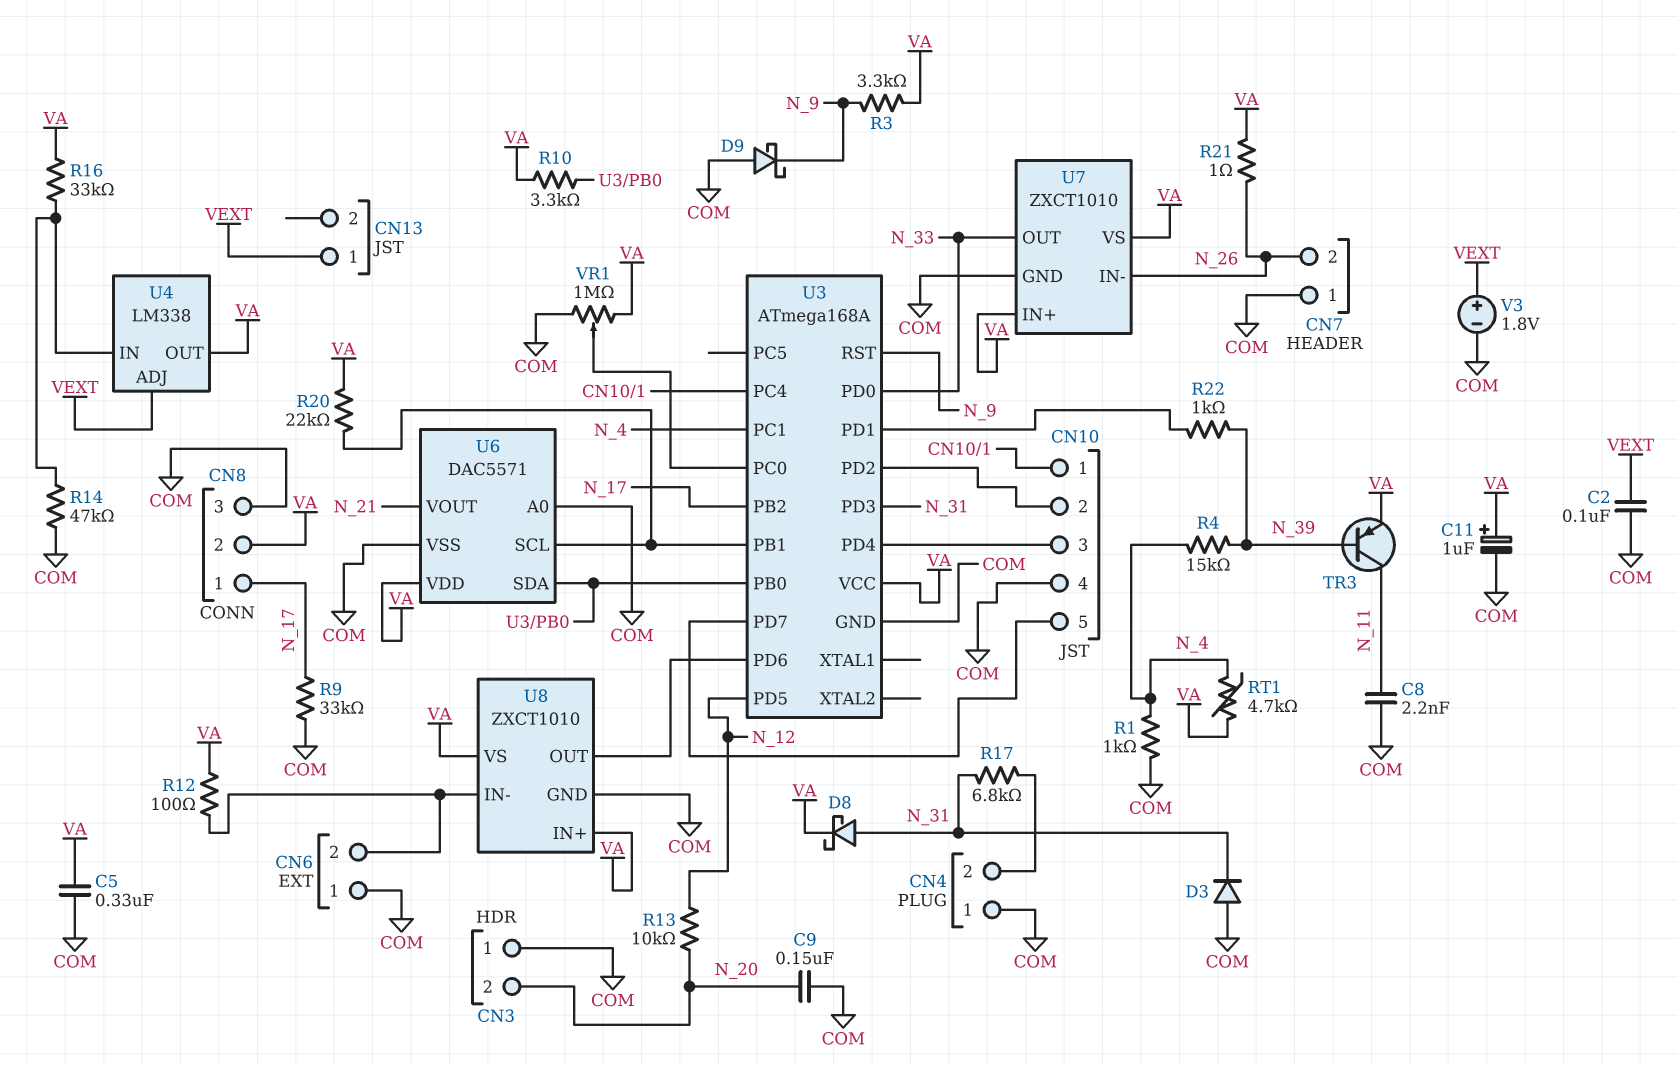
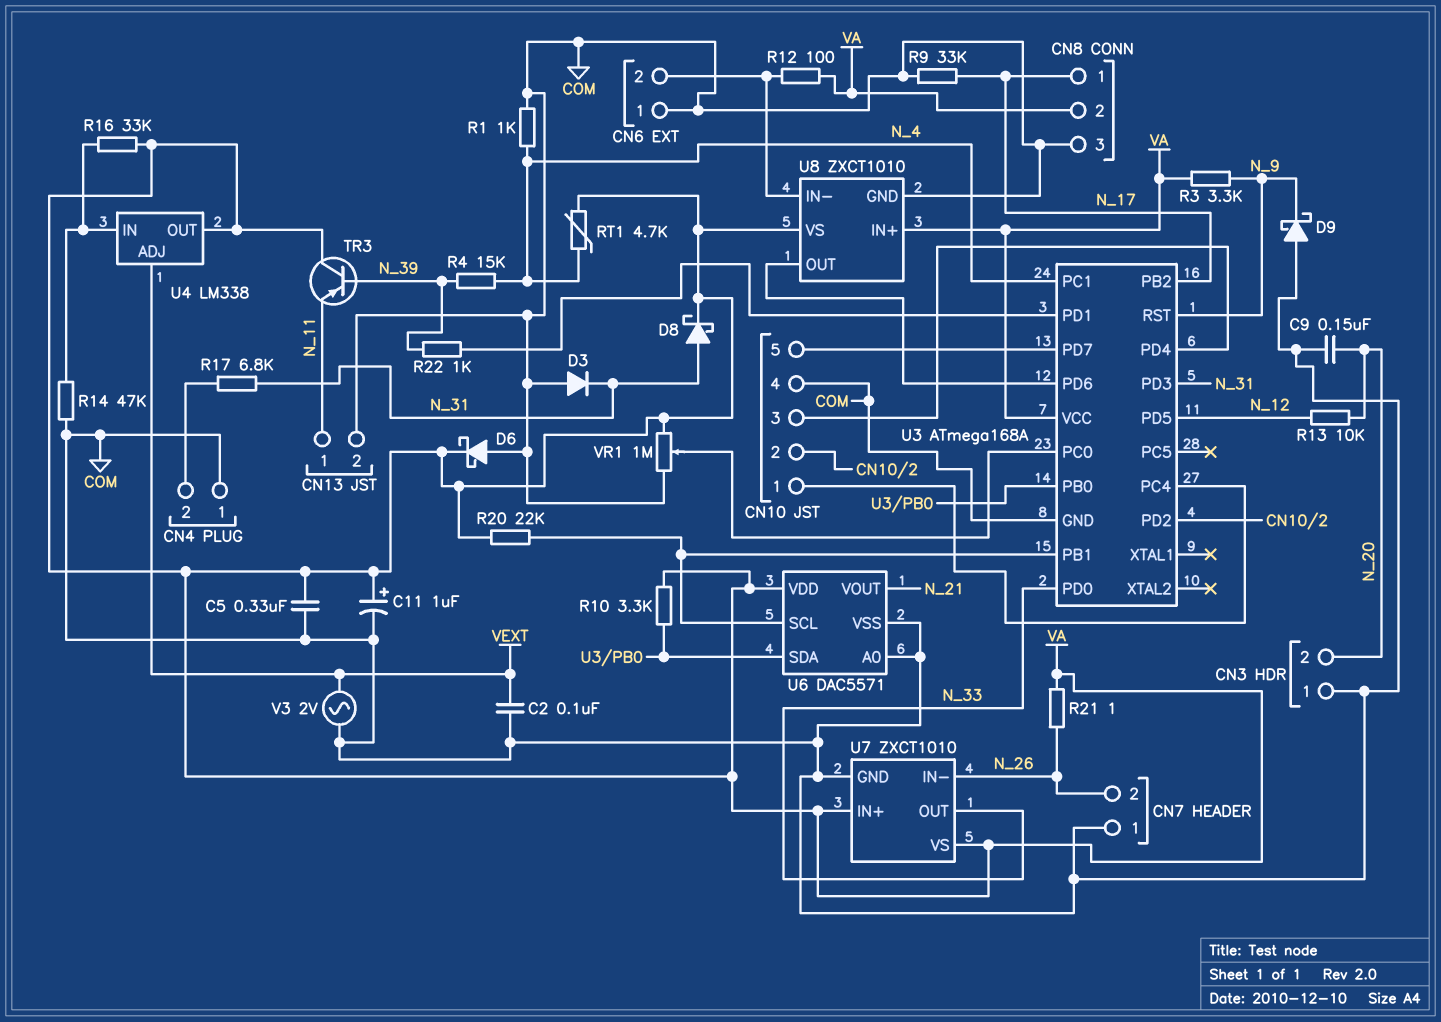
C8: 2.2nF (COM, N_11) -> none
CN13 pin 1: VEXT -> N_11
CN13 pin 2: none -> COM
D6: none -> schottky (A COM, K VA)
TR3: PNP (B N_39, C N_11, E VA) -> PNP (B N_39, C VA, E N_11)
V3: 1.8V (plus VEXT, minus COM) -> AC 2V (COM, VEXT)

